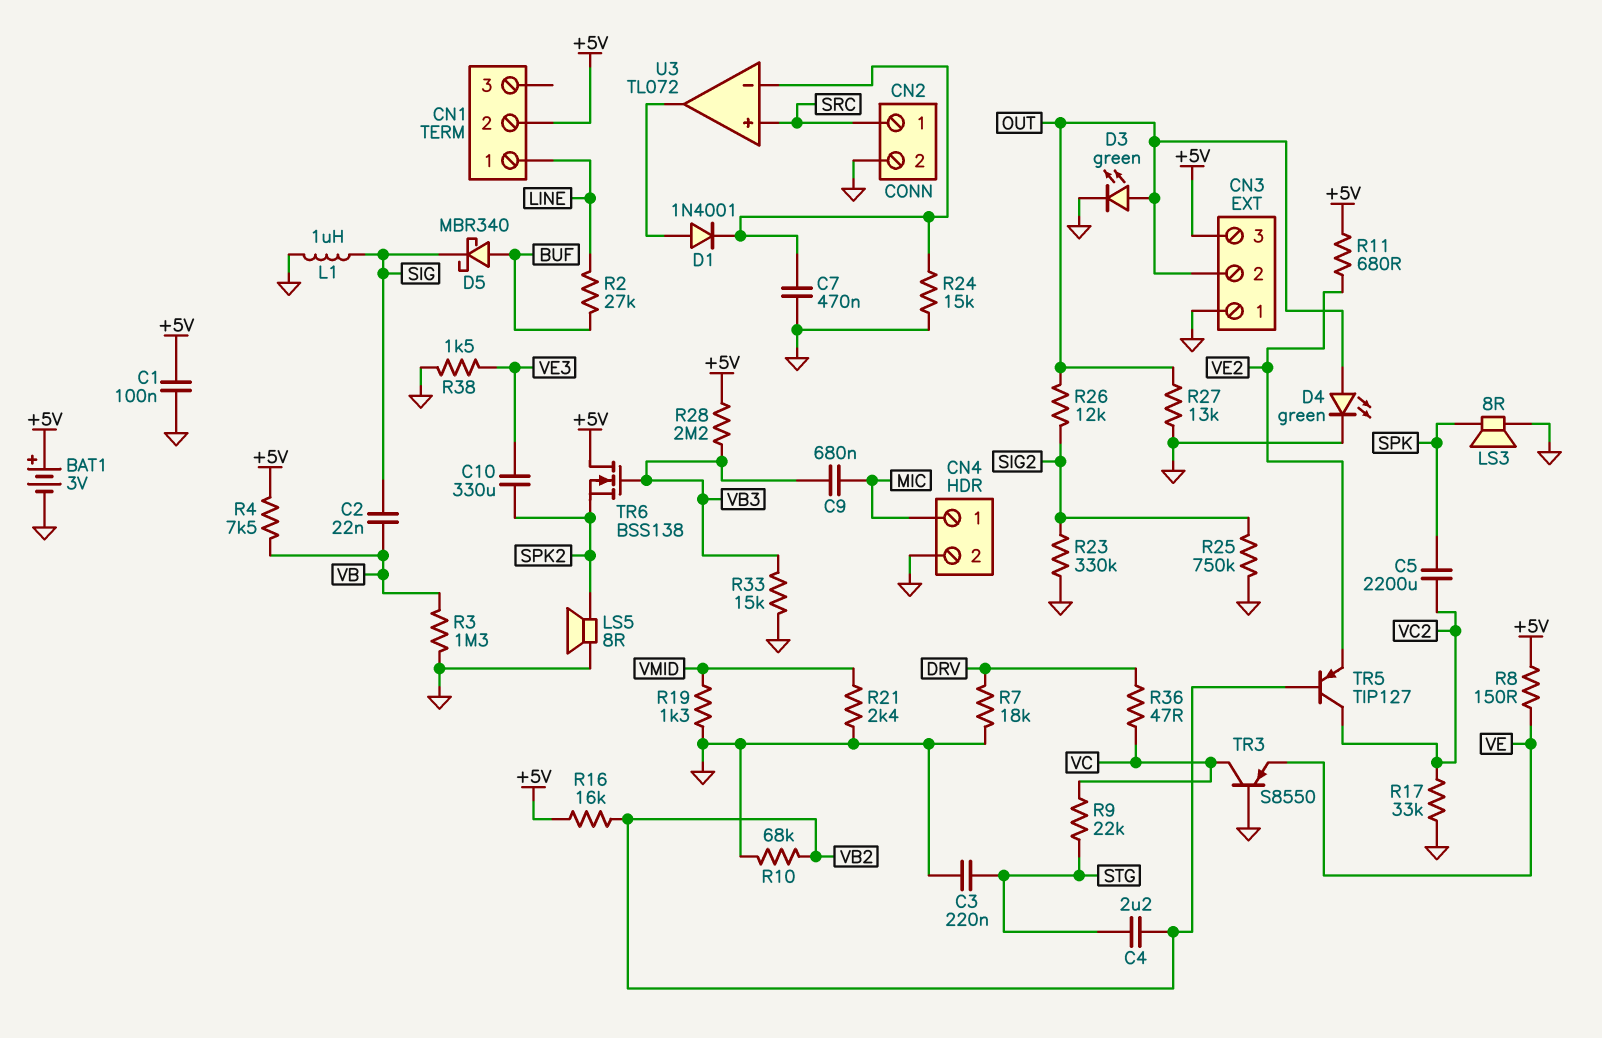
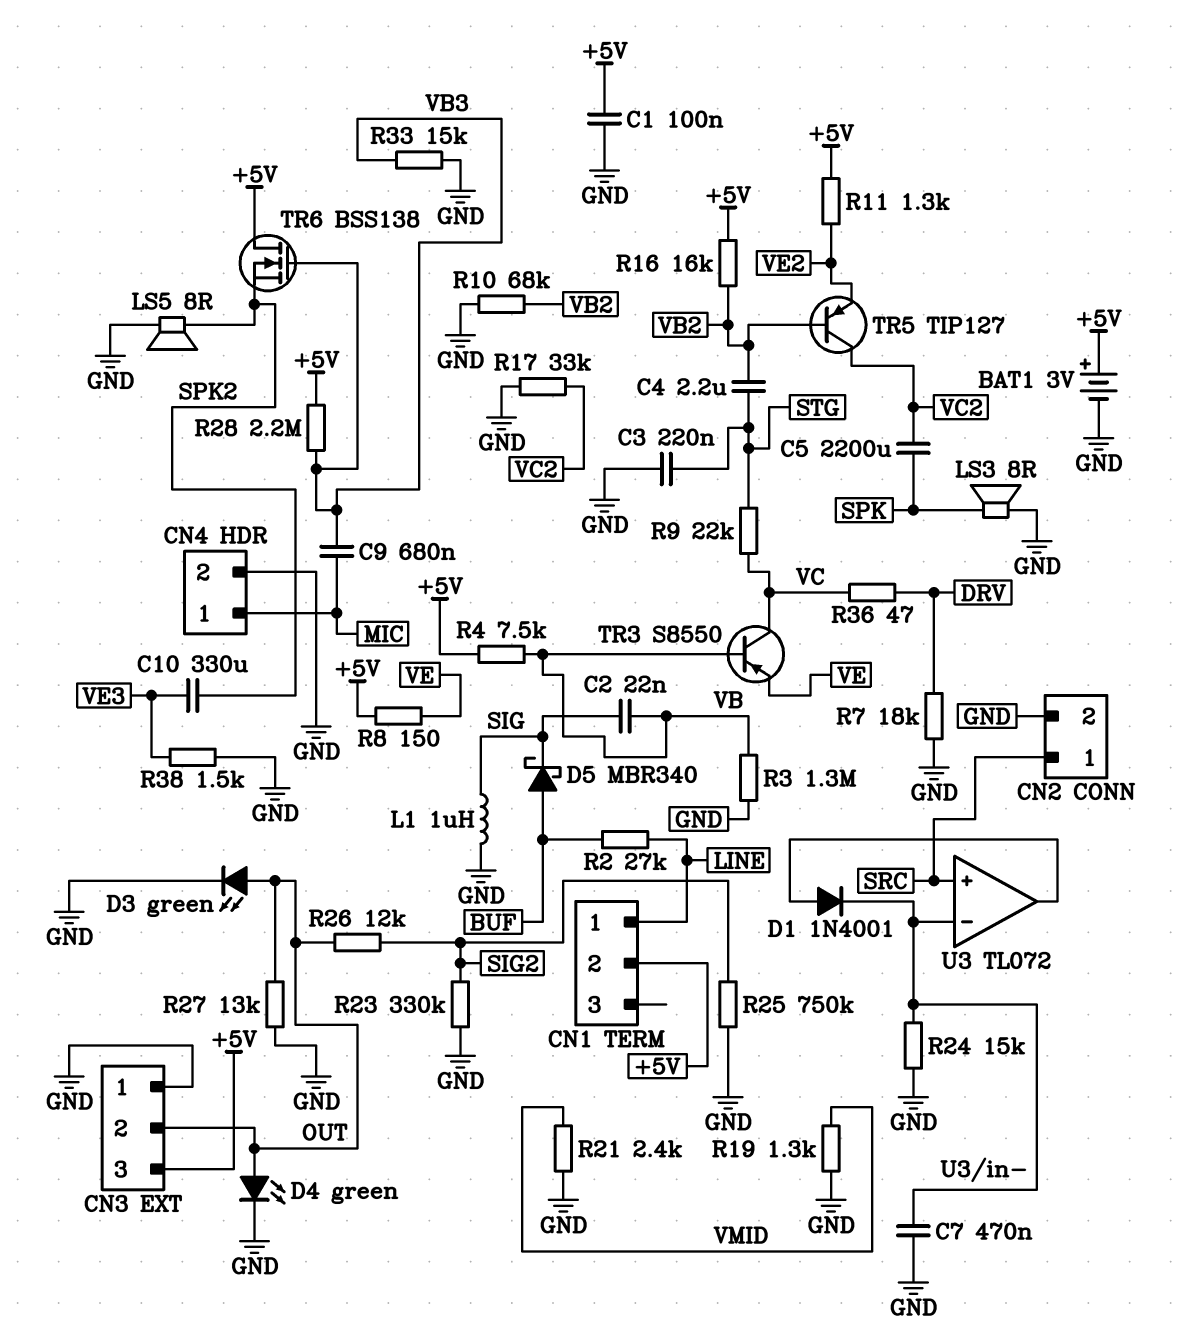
R11: 680 (+5V, VE2) -> 1.3k (+5V, VE2)
TR3: PNP S8550 (B GND, C VC, E VE) -> PNP S8550 (B VB, C VC, E VE)

